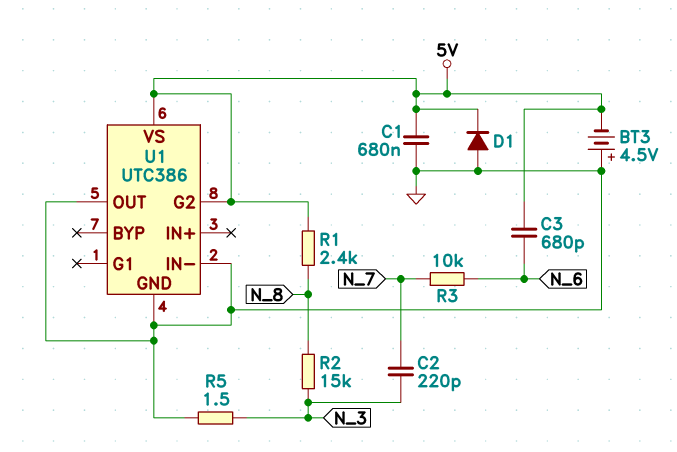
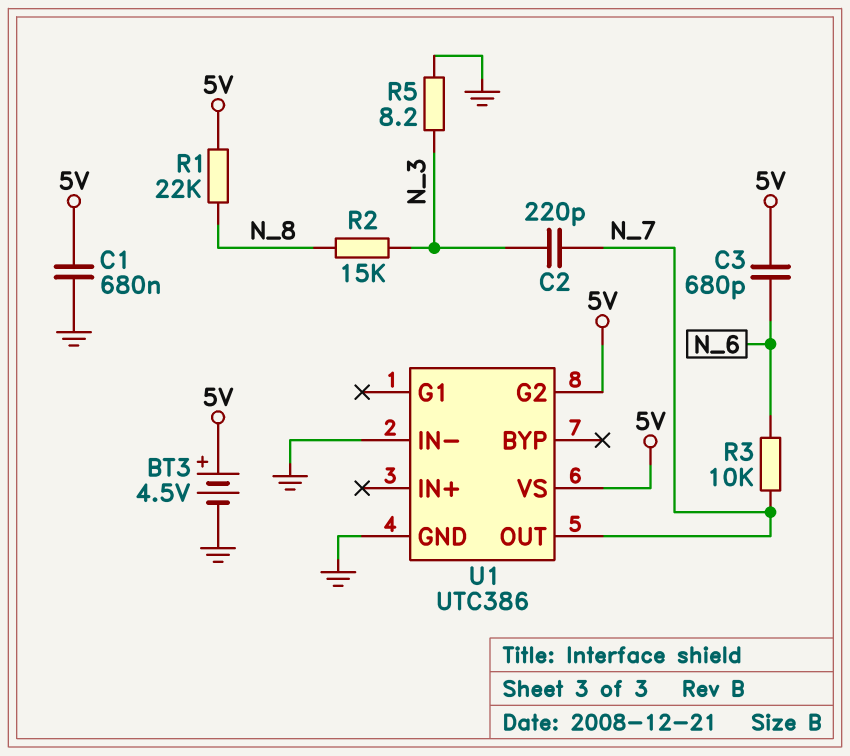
BT3: 4.5V (plus GND, minus 5V) -> 4.5V (plus 5V, minus GND)
D1: diode (A GND, K 5V) -> none
R1: 2.4k (5V, N_8) -> 22k (5V, N_8)
R5: 1.5 (GND, N_3) -> 8.2 (GND, N_3)
U1 pin OUT: GND -> N_7

